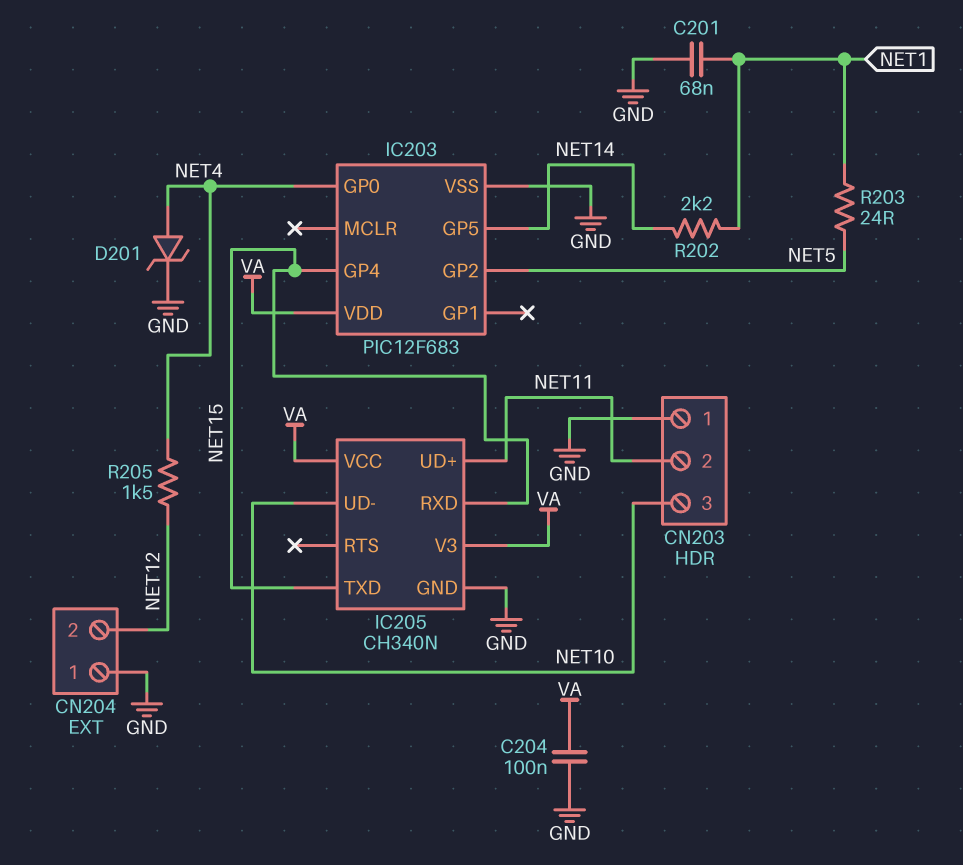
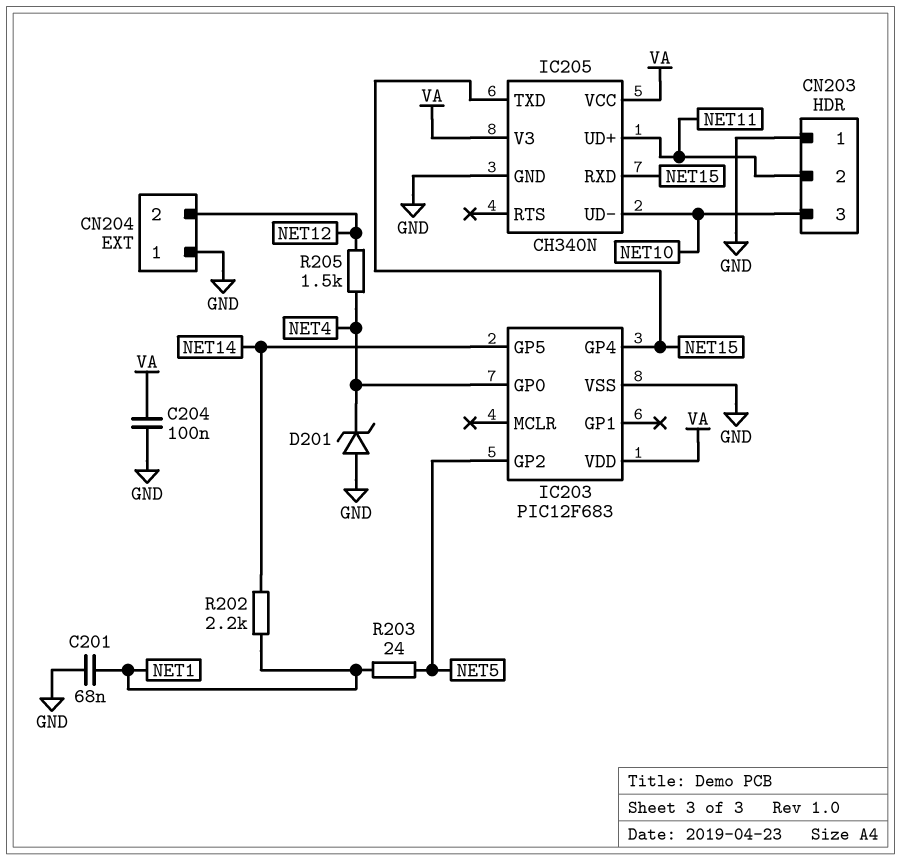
D201: zener (A NET4, K GND) -> zener (A GND, K NET4)

